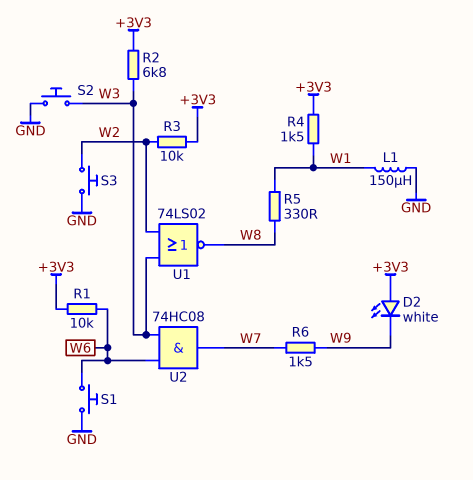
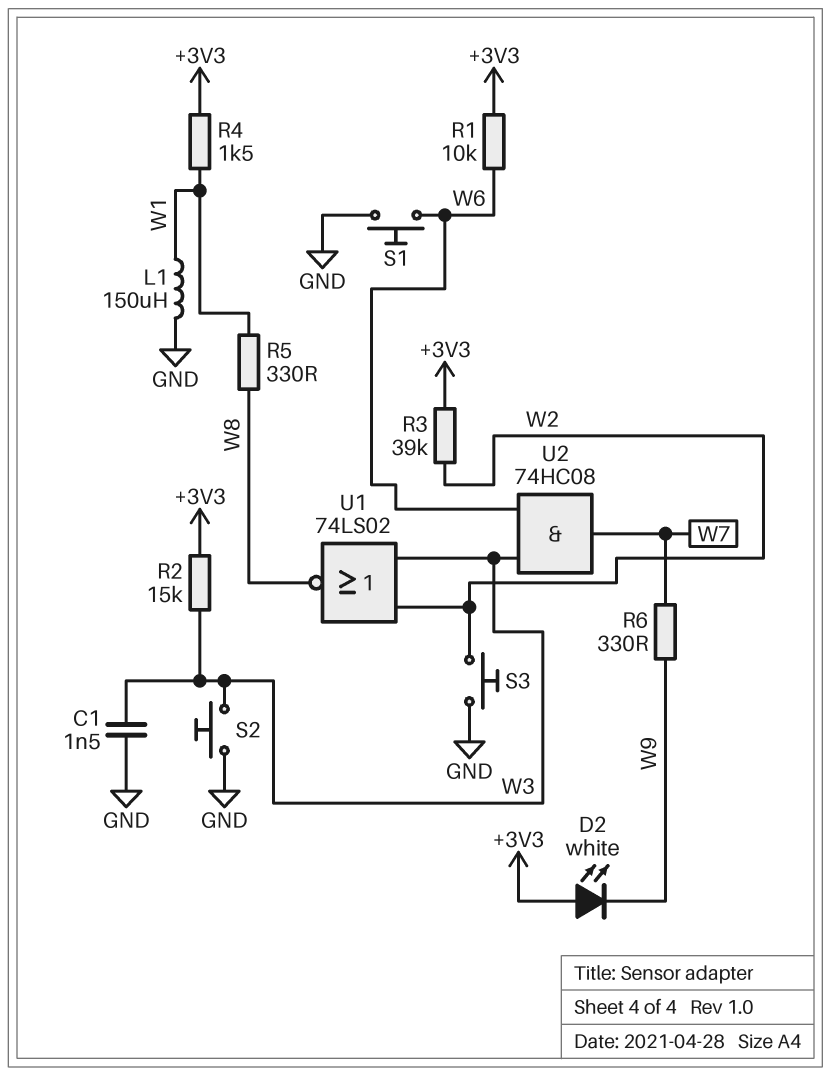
C1: none -> 1.5nF (GND, W3)
R2: 6.8k (+3V3, W3) -> 15k (+3V3, W3)
R3: 10k (+3V3, W2) -> 39k (+3V3, W2)
R6: 1.5k (W7, W9) -> 330 (W7, W9)

